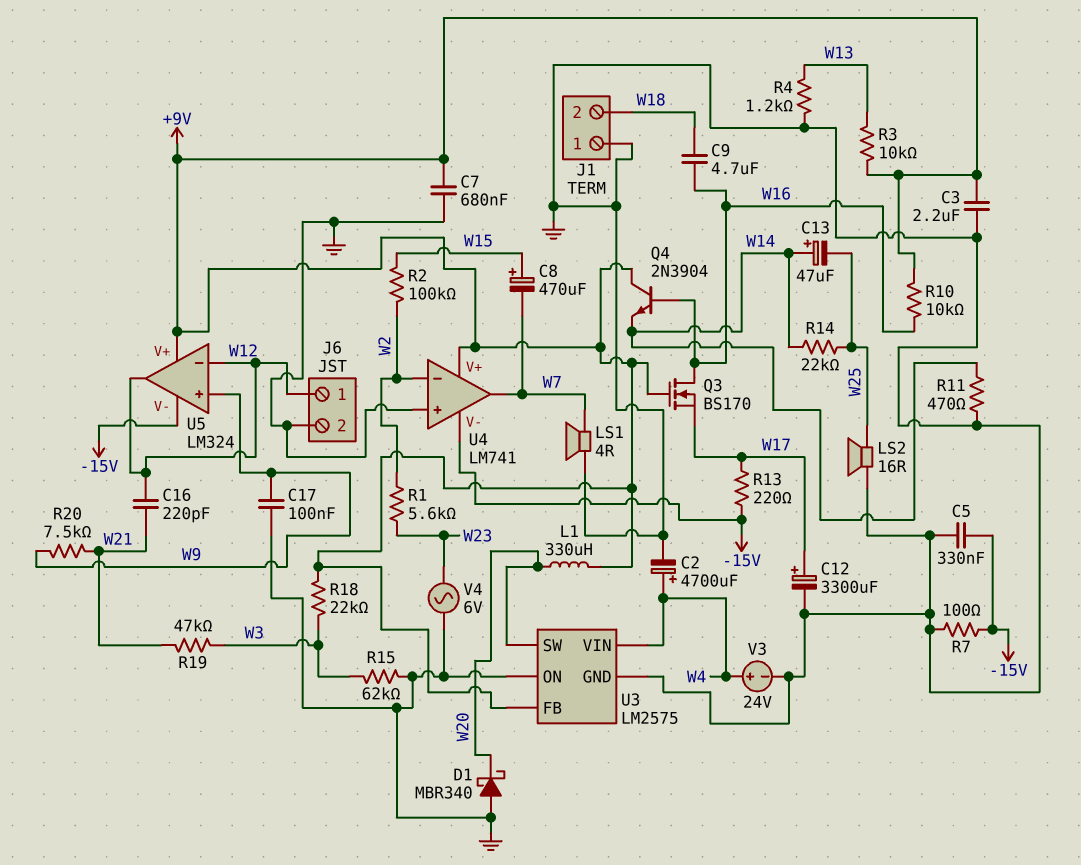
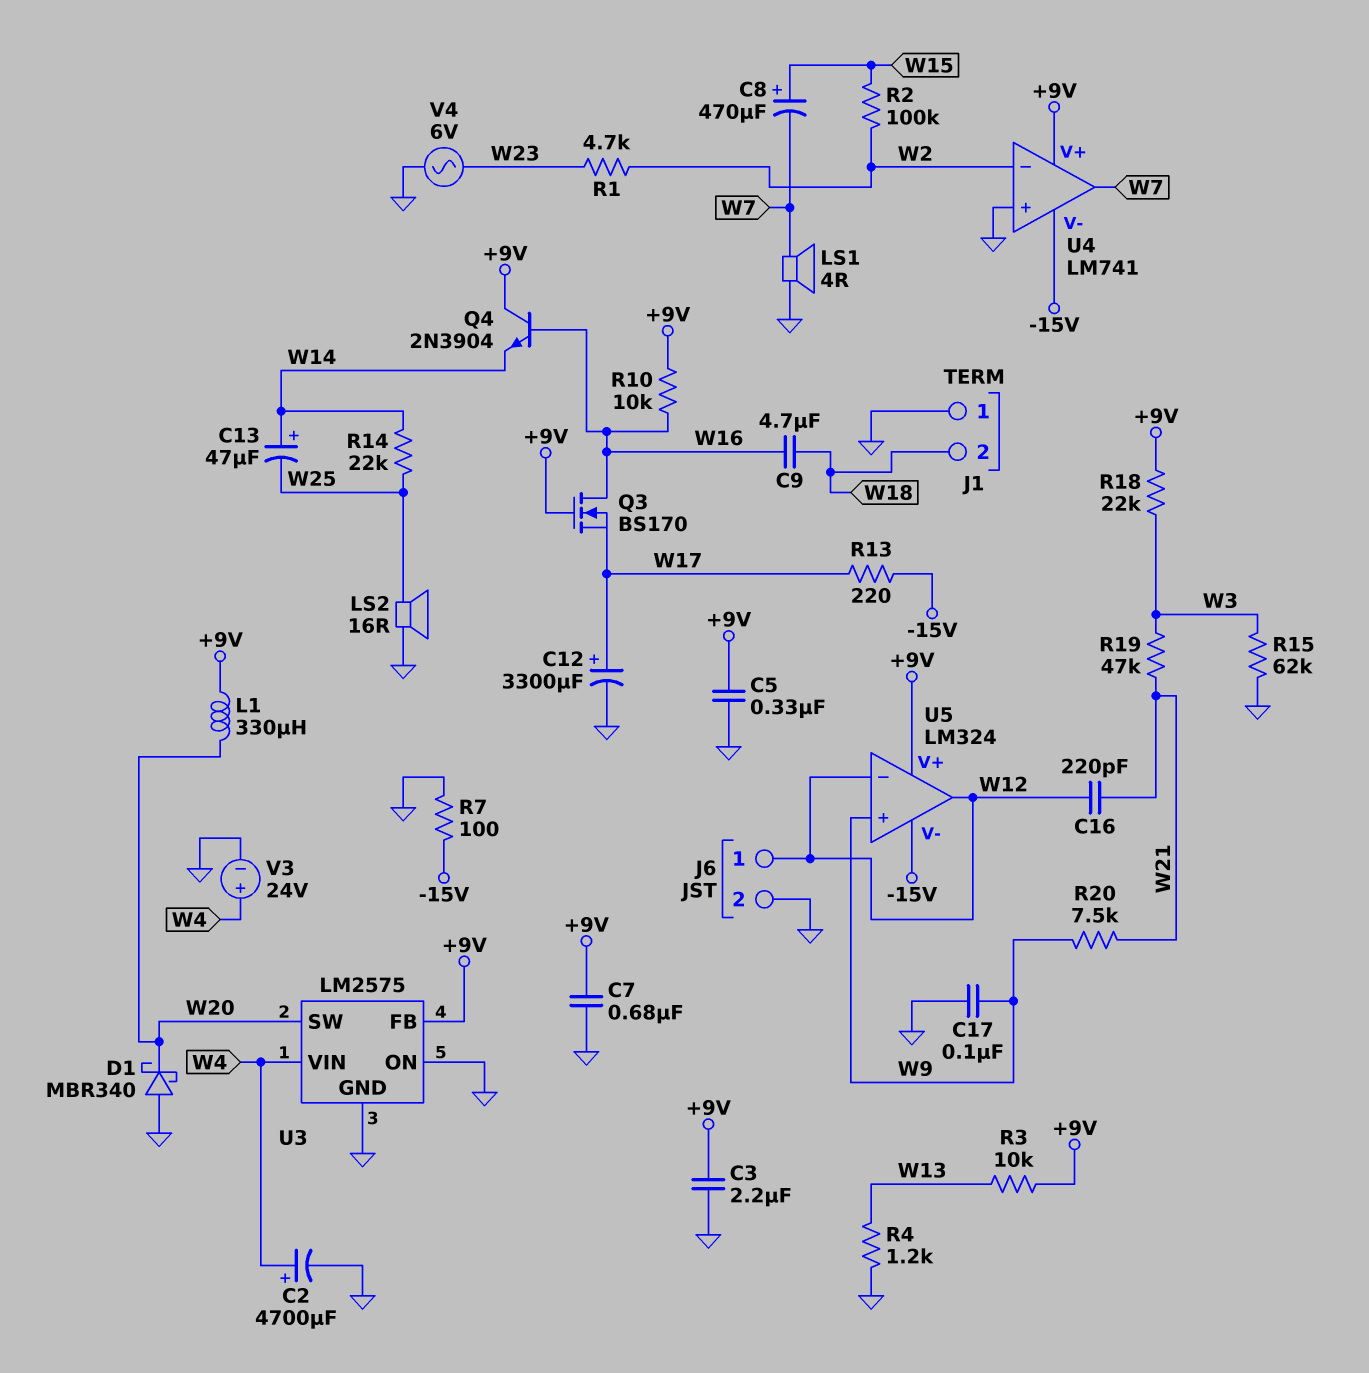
C5: 330nF (-15V, GND) -> 330nF (+9V, GND)
R1: 5.6k (W2, W23) -> 4.7k (W2, W23)
R11: 470 (GND, W14) -> none

